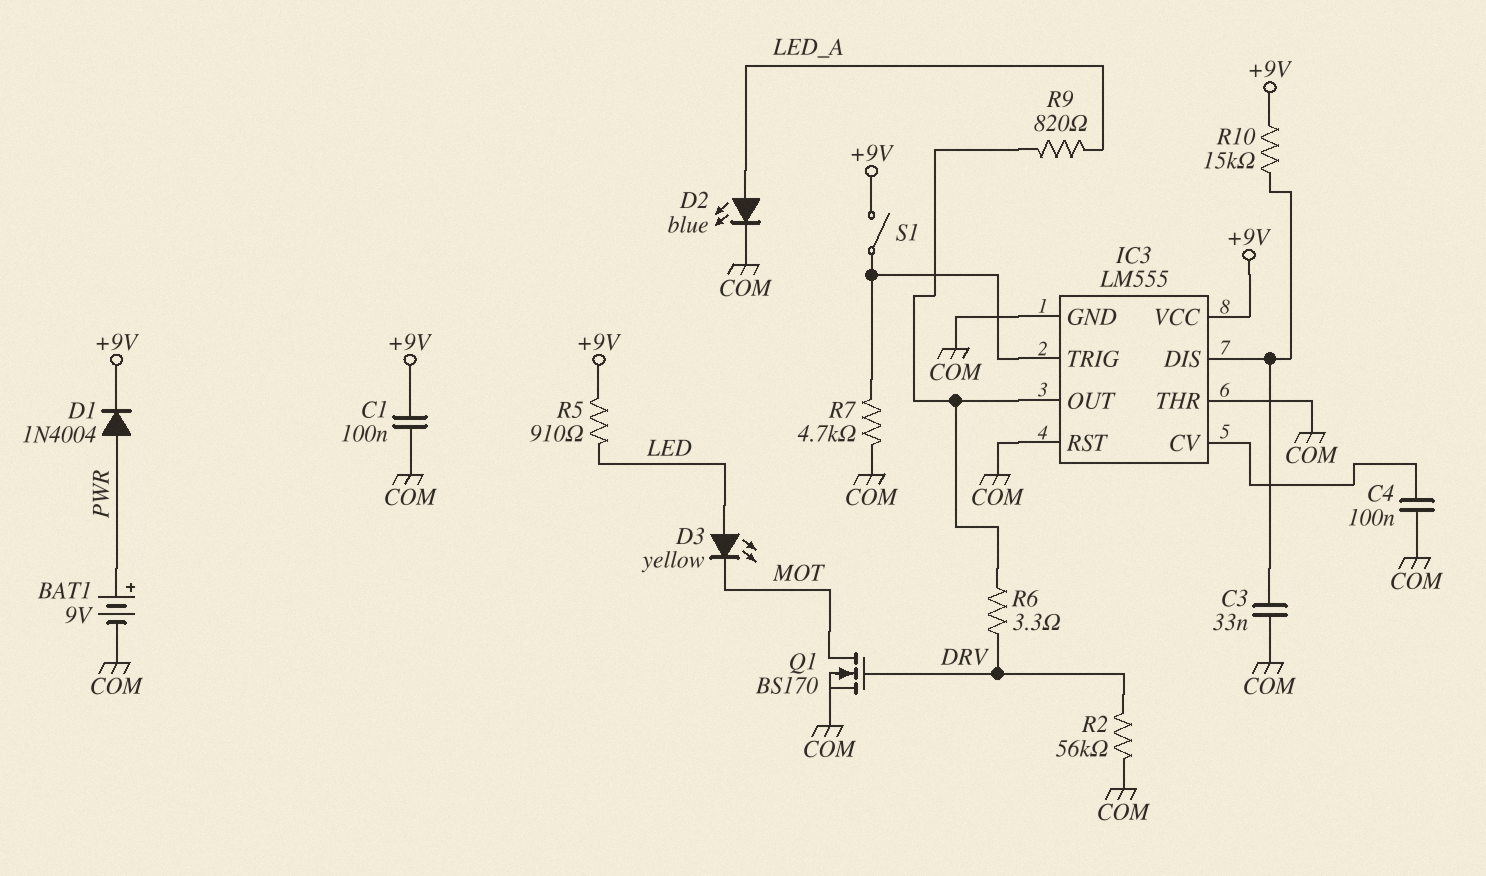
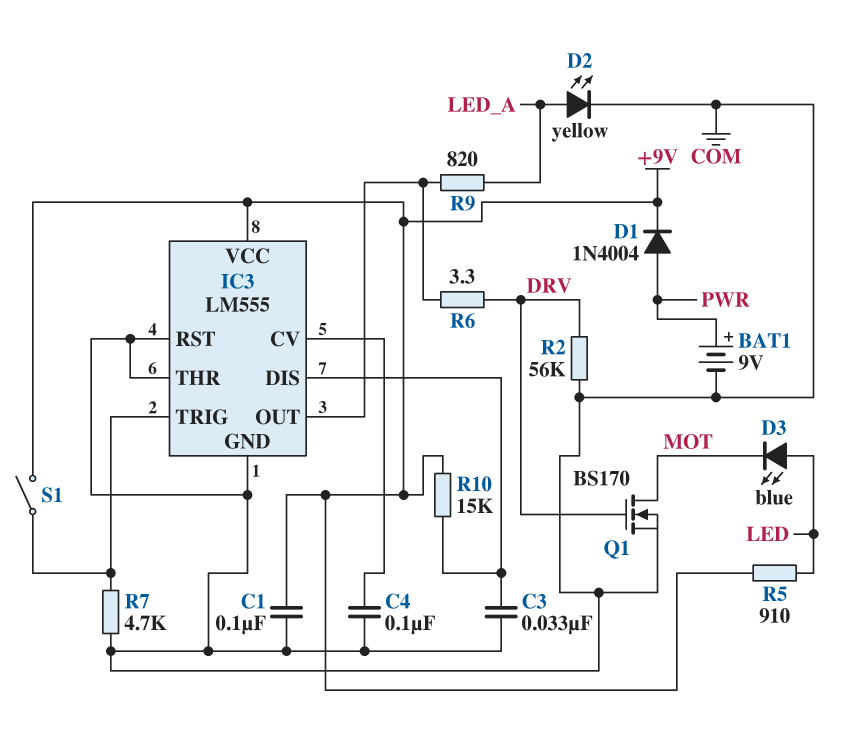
D2: LED blue (A LED_A, K COM) -> LED yellow (A LED_A, K COM)
D3: LED yellow (A LED, K MOT) -> LED blue (A LED, K MOT)

